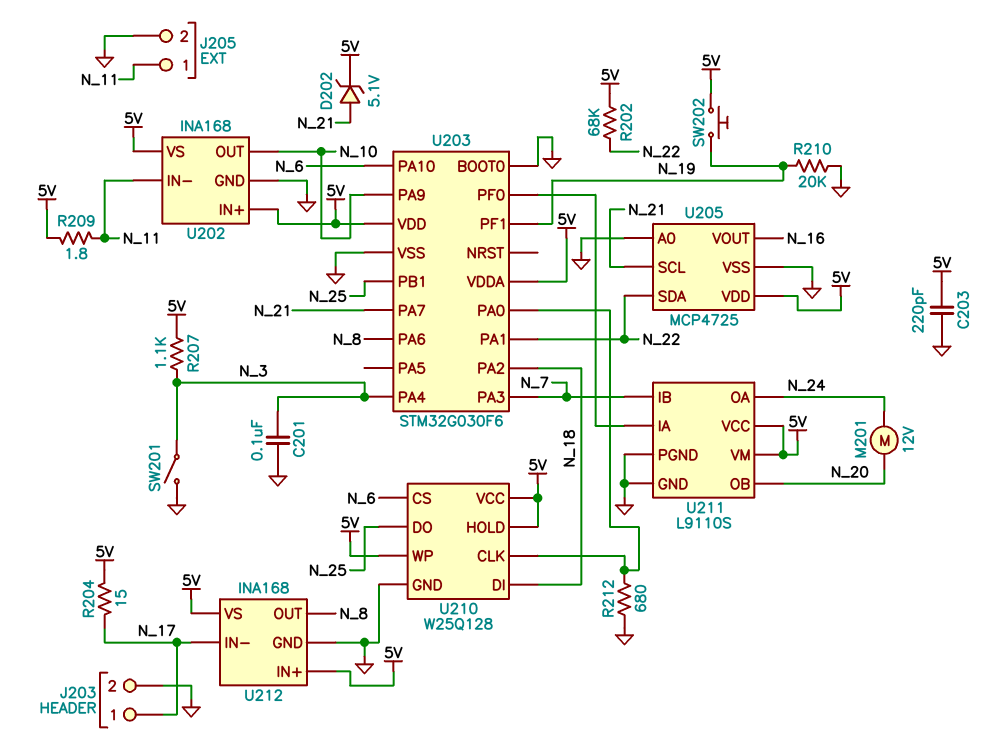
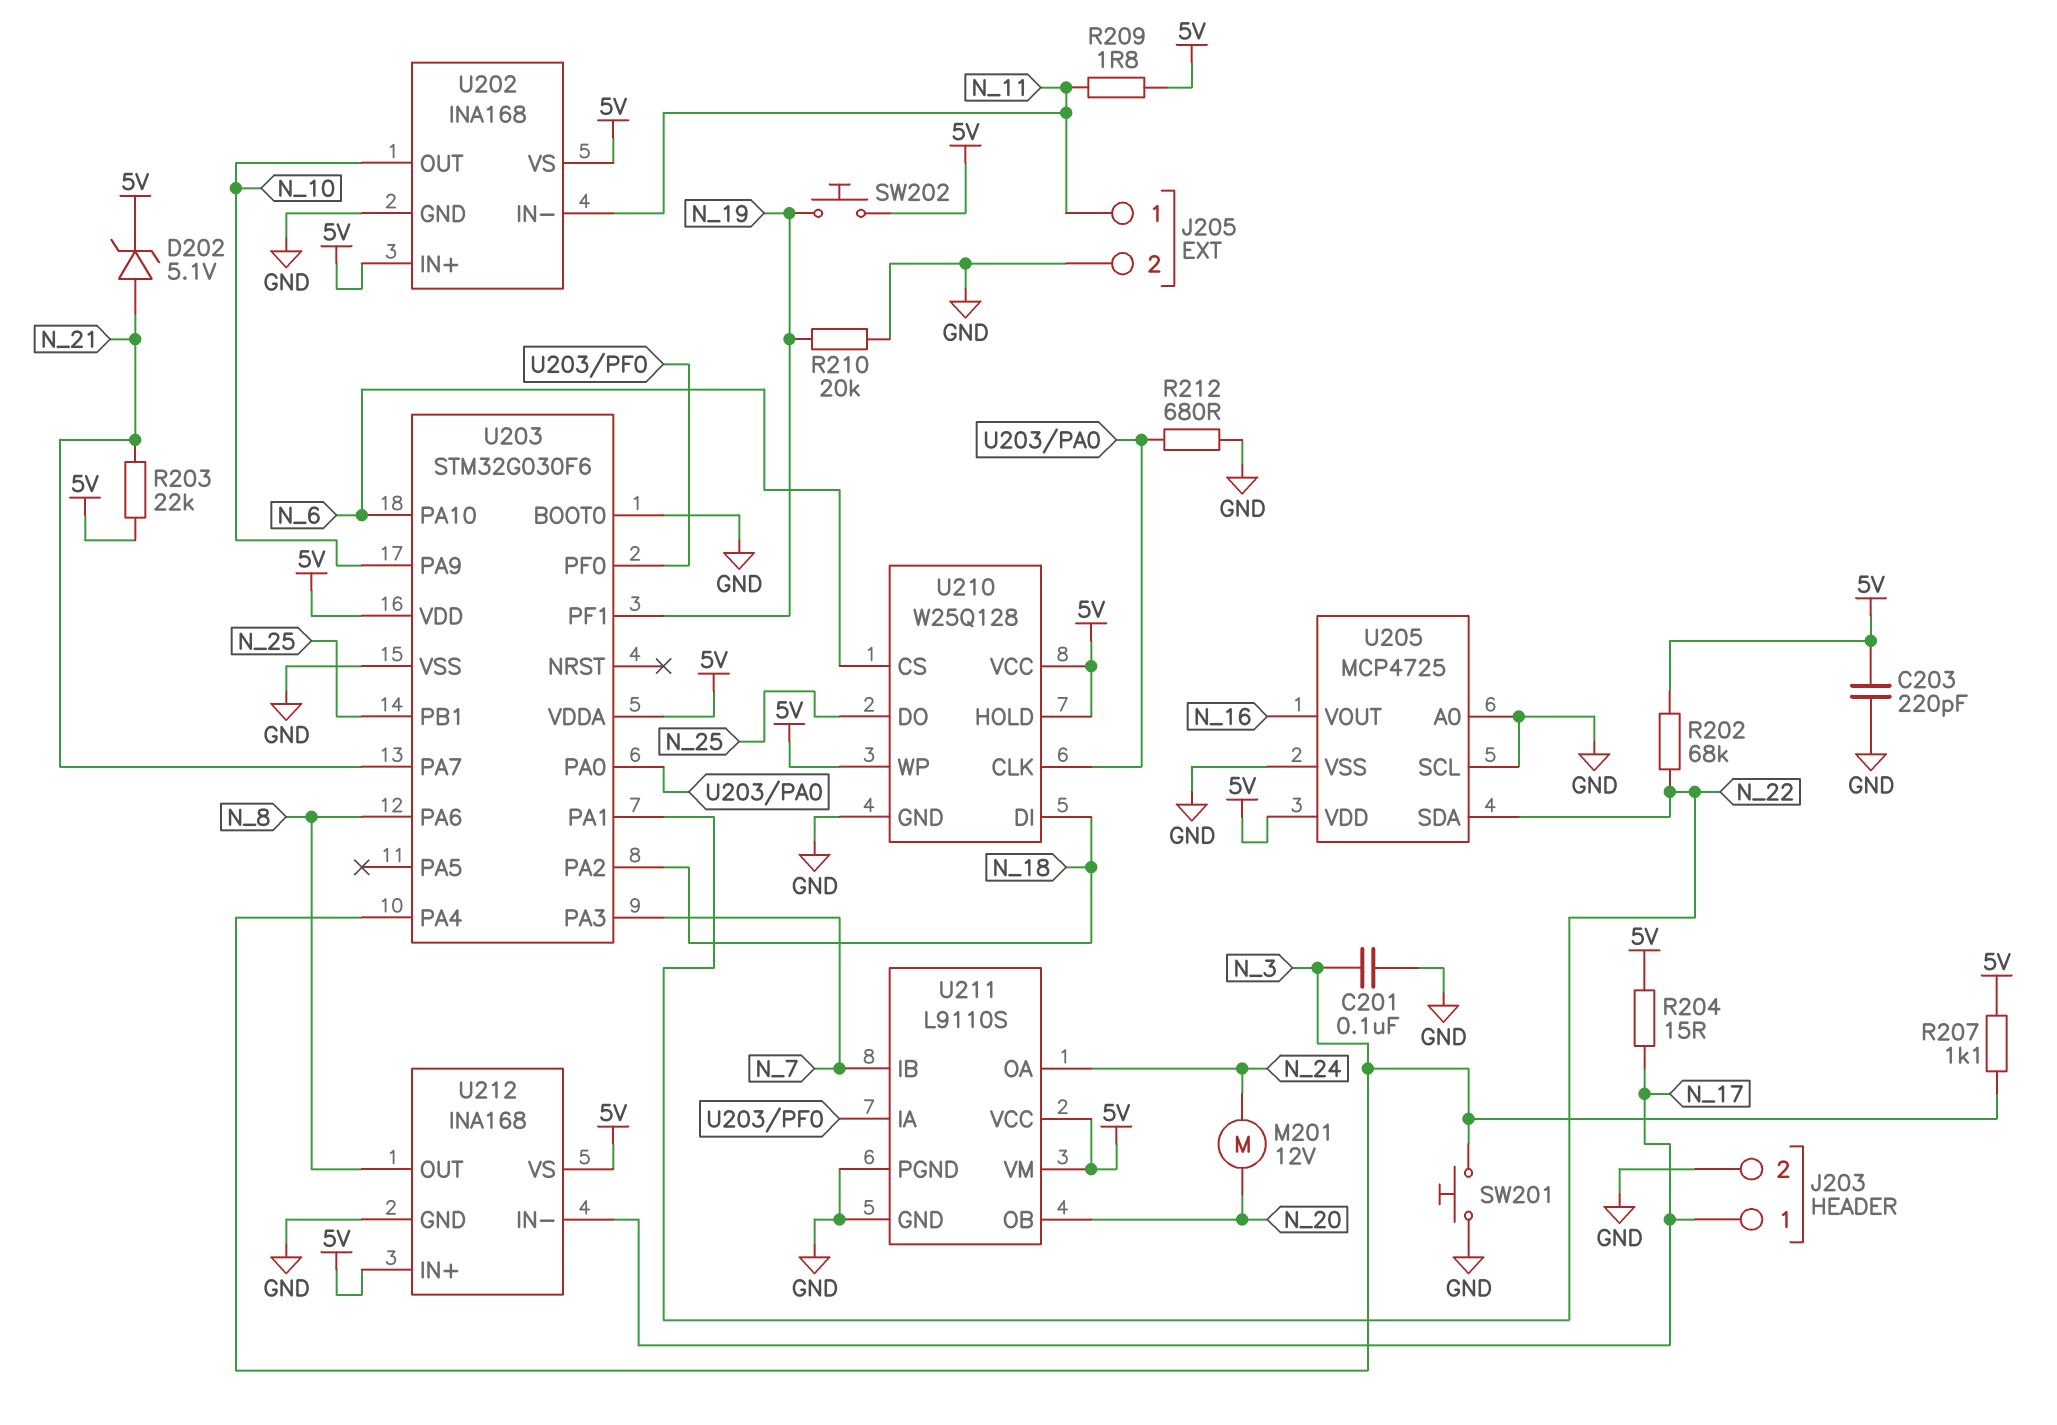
R203: none -> 22k (5V, N_21)
SW201: switch (GND, N_3) -> button (GND, N_3)
U205 pin SCL: N_21 -> GND

